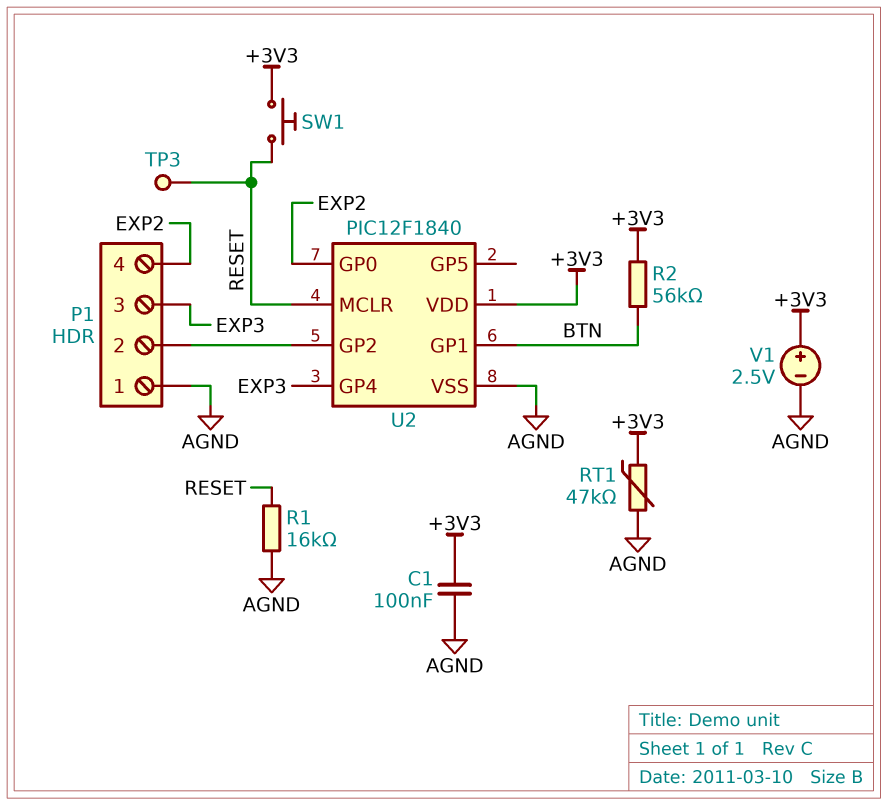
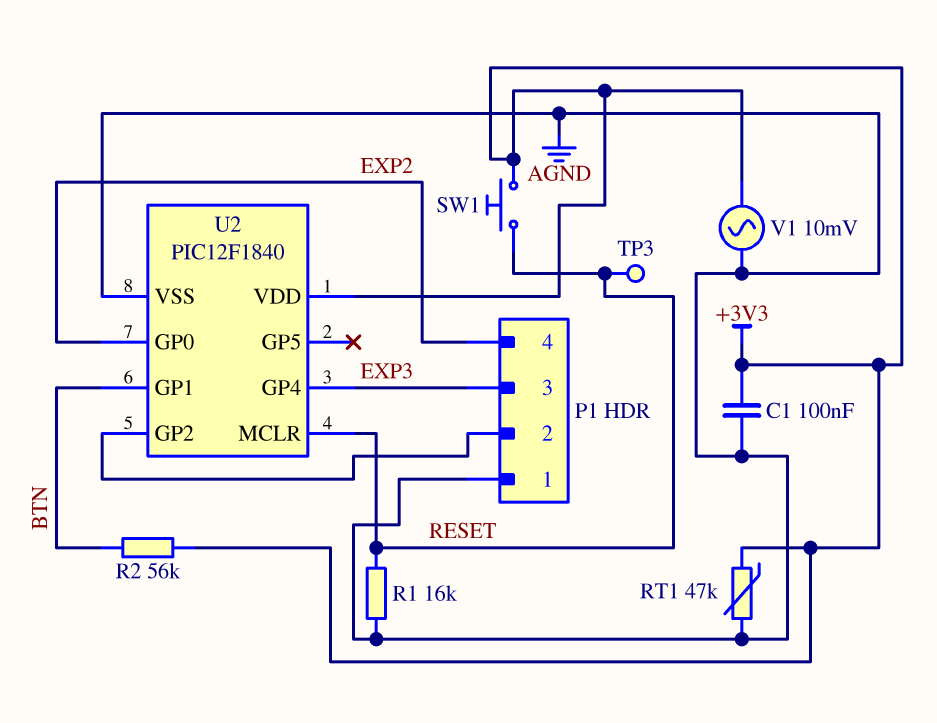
V1: 2.5V (plus +3V3, minus AGND) -> AC 10mV (+3V3, AGND)

